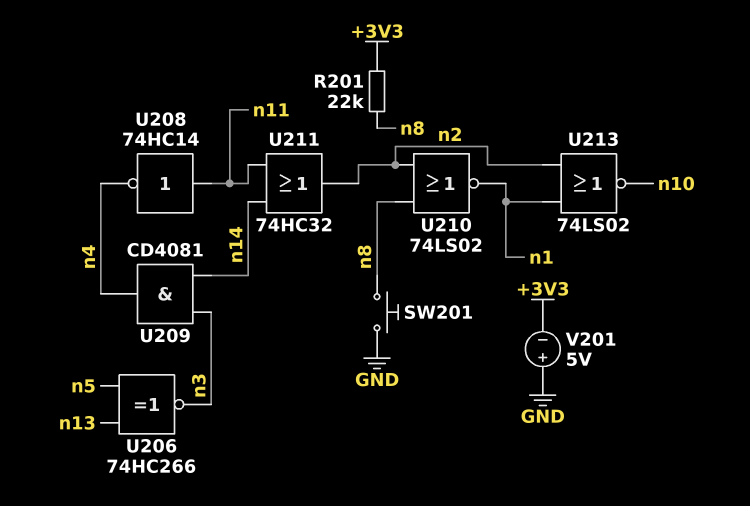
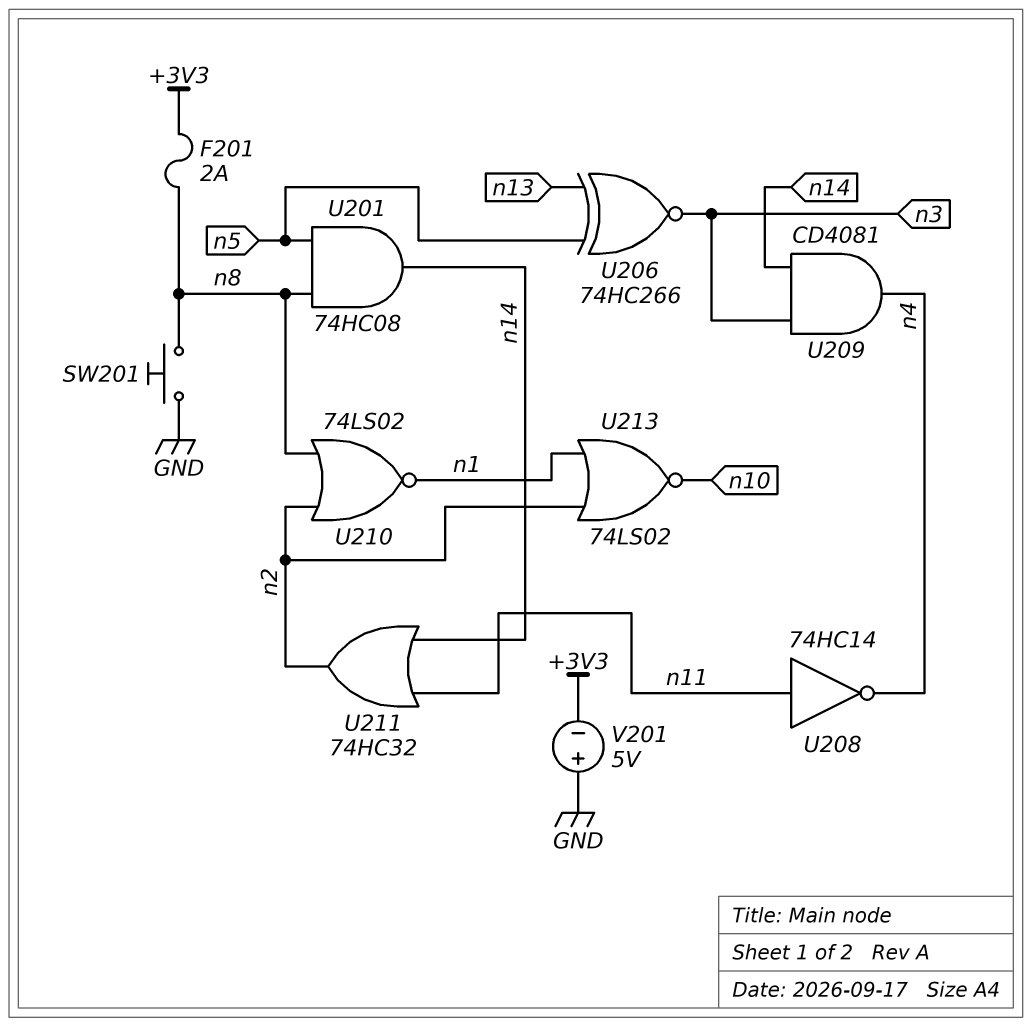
F201: none -> 2A (+3V3, n8)
R201: 22k (+3V3, n8) -> none
U201: none -> AND 74HC08 (in n5, in n8, out n14)

